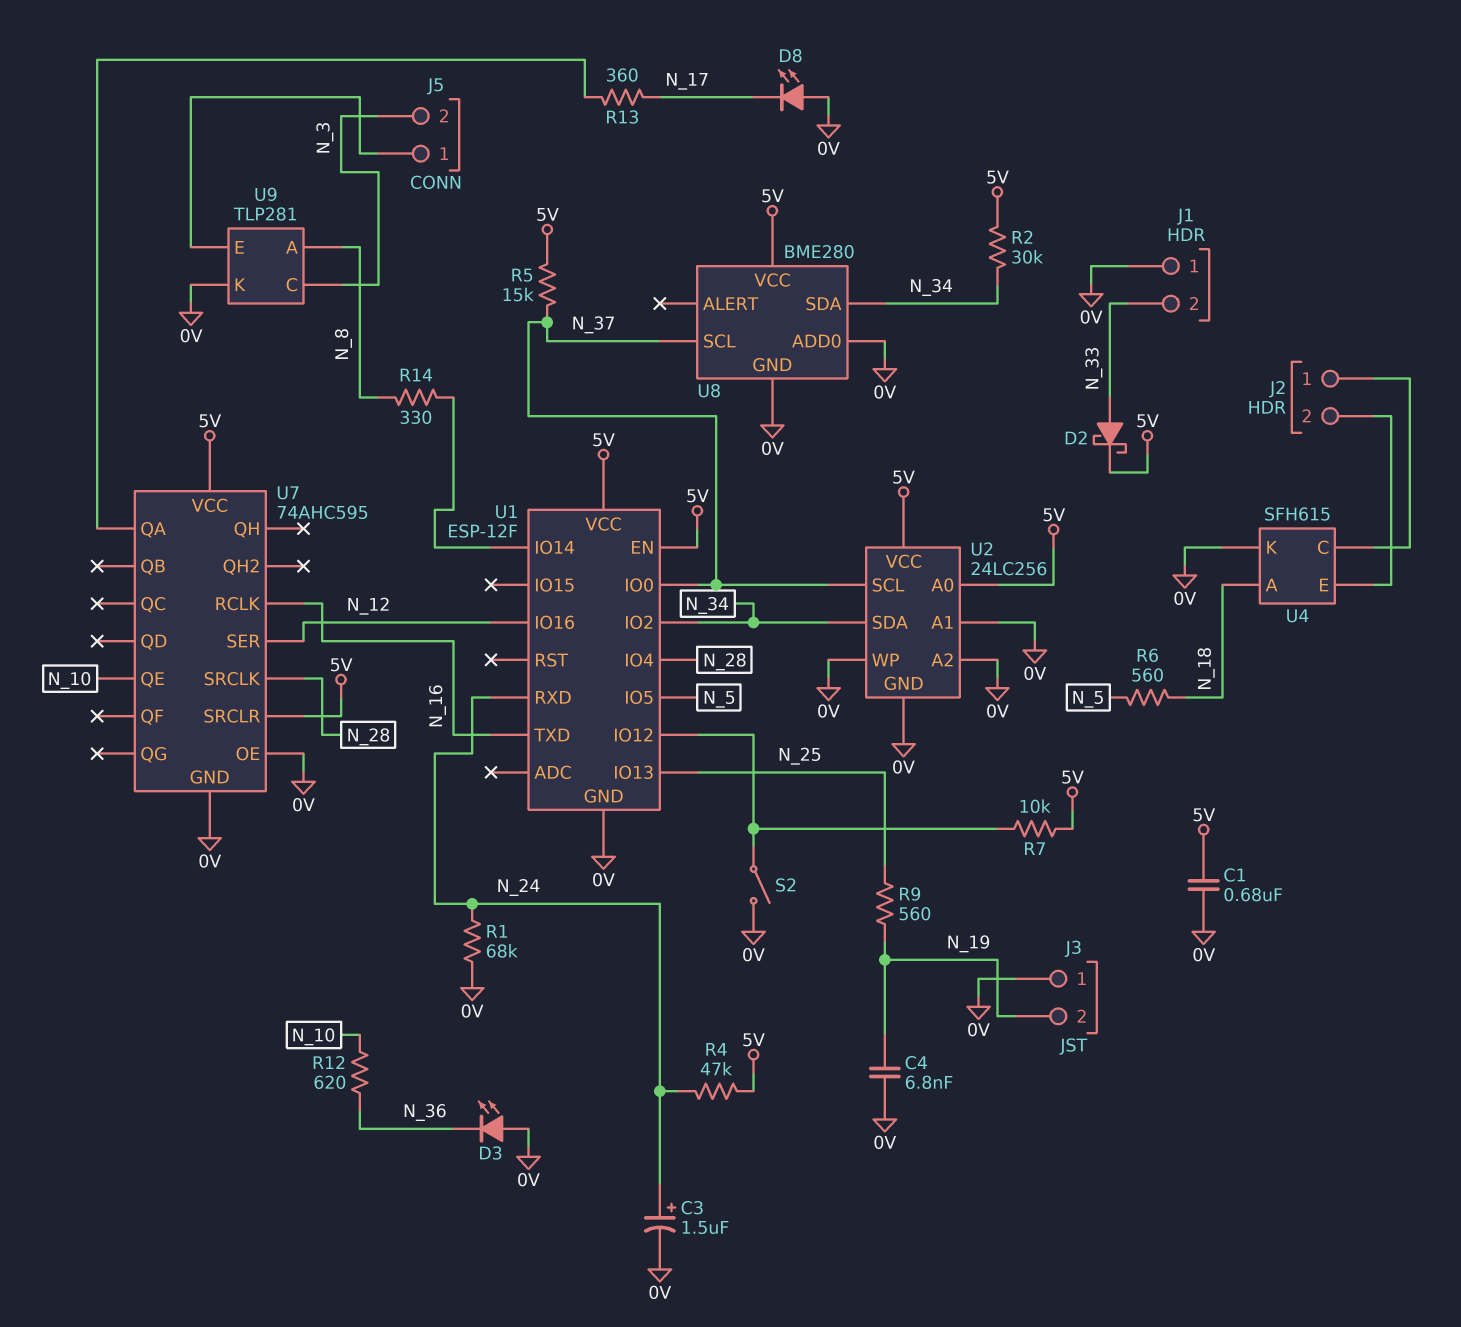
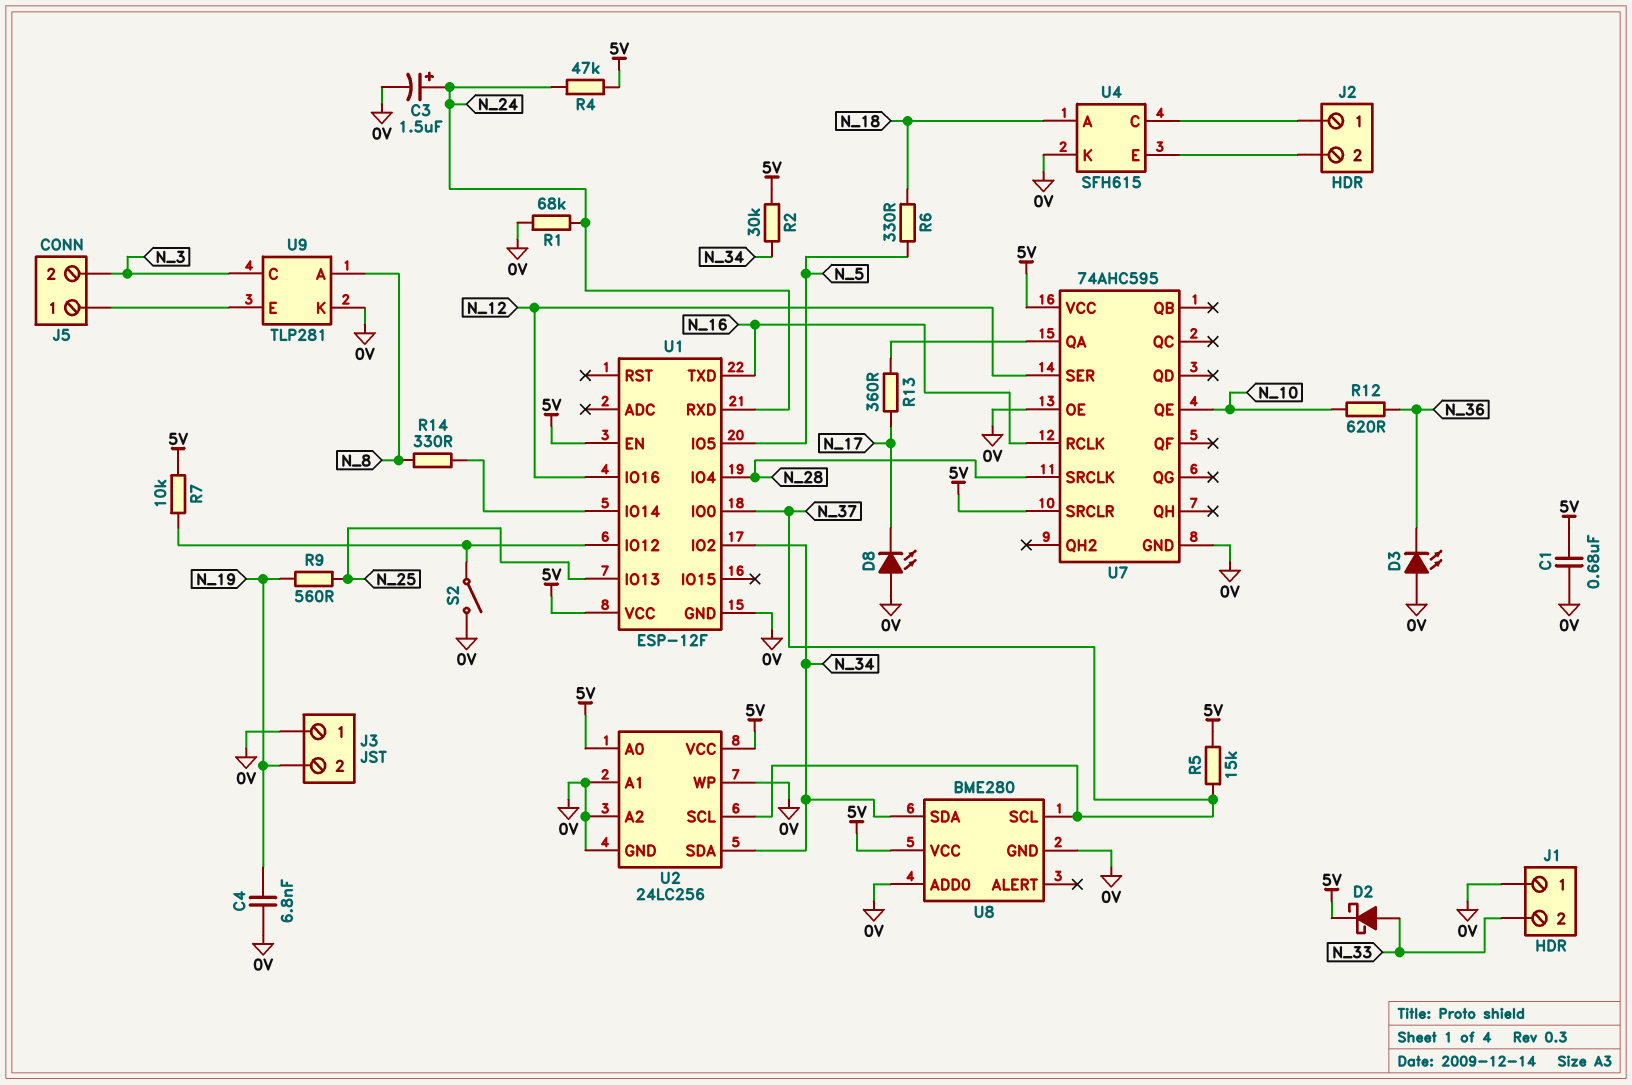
R6: 560 (N_5, N_18) -> 330 (N_5, N_18)

